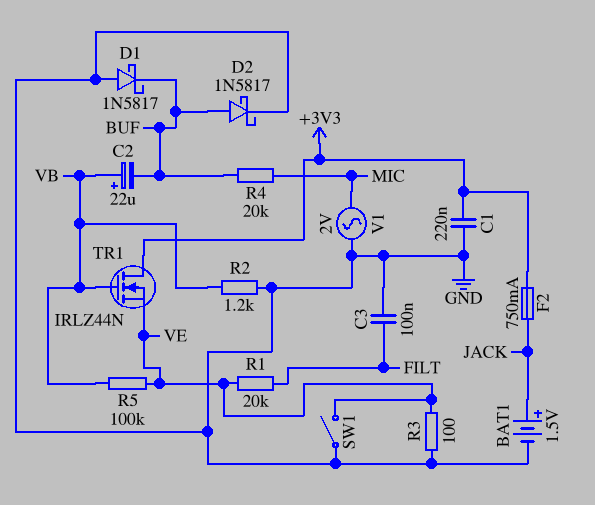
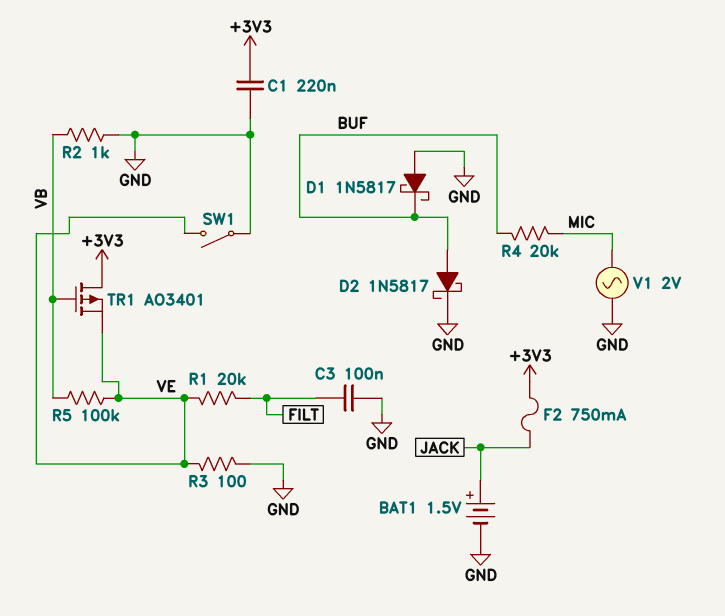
C2: 22uF (plus VB, minus BUF) -> none
R2: 1.2k (GND, VB) -> 1k (GND, VB)
TR1: NMOS IRLZ44N (G VB, D +3V3, S VE) -> PMOS AO3401 (G VB, D +3V3, S VE)

